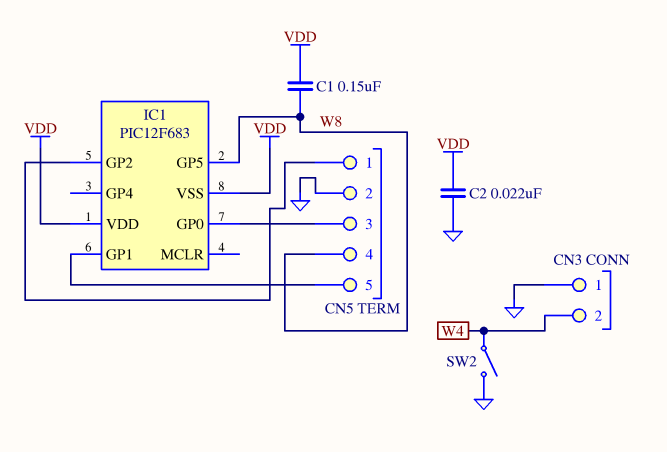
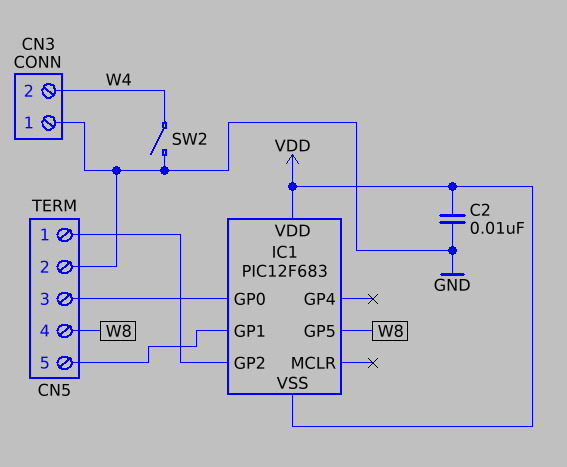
C1: 150nF (VDD, W8) -> none
C2: 22nF (GND, VDD) -> 10nF (GND, VDD)

